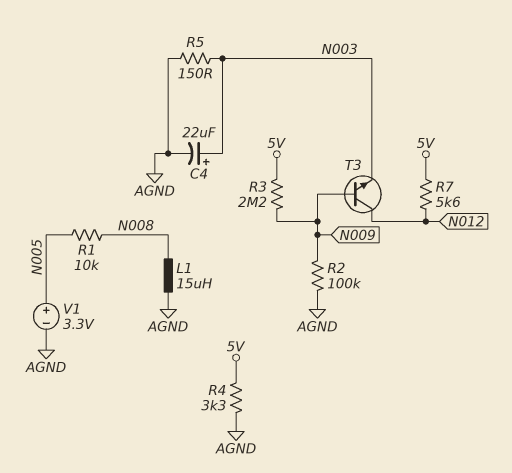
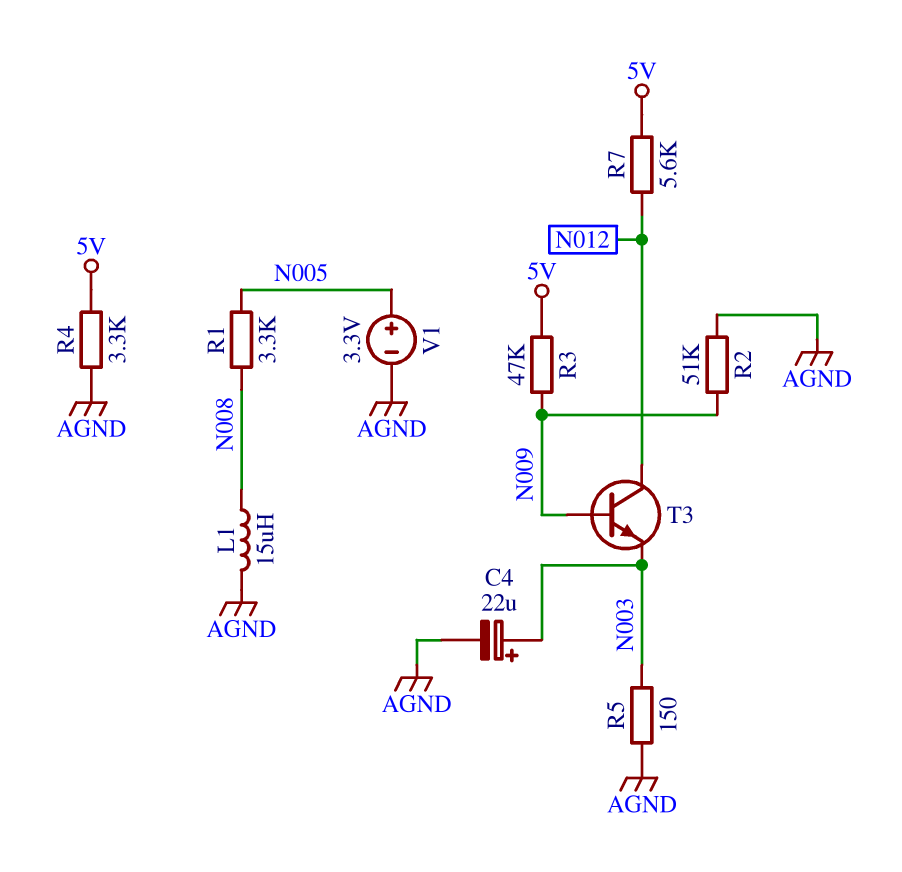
R1: 10k (N005, N008) -> 3.3k (N005, N008)
R2: 100k (AGND, N009) -> 51k (AGND, N009)
R3: 2.2M (5V, N009) -> 47k (5V, N009)

